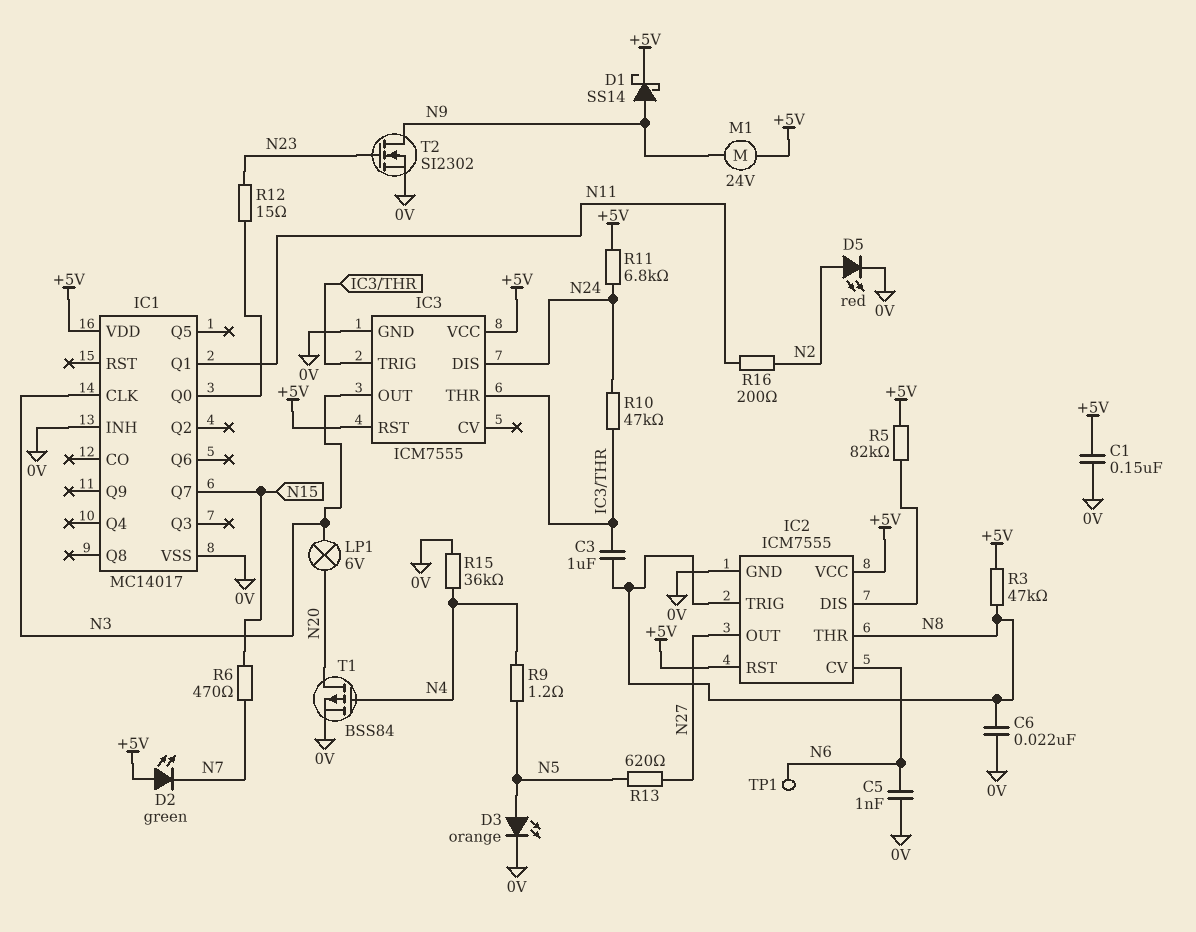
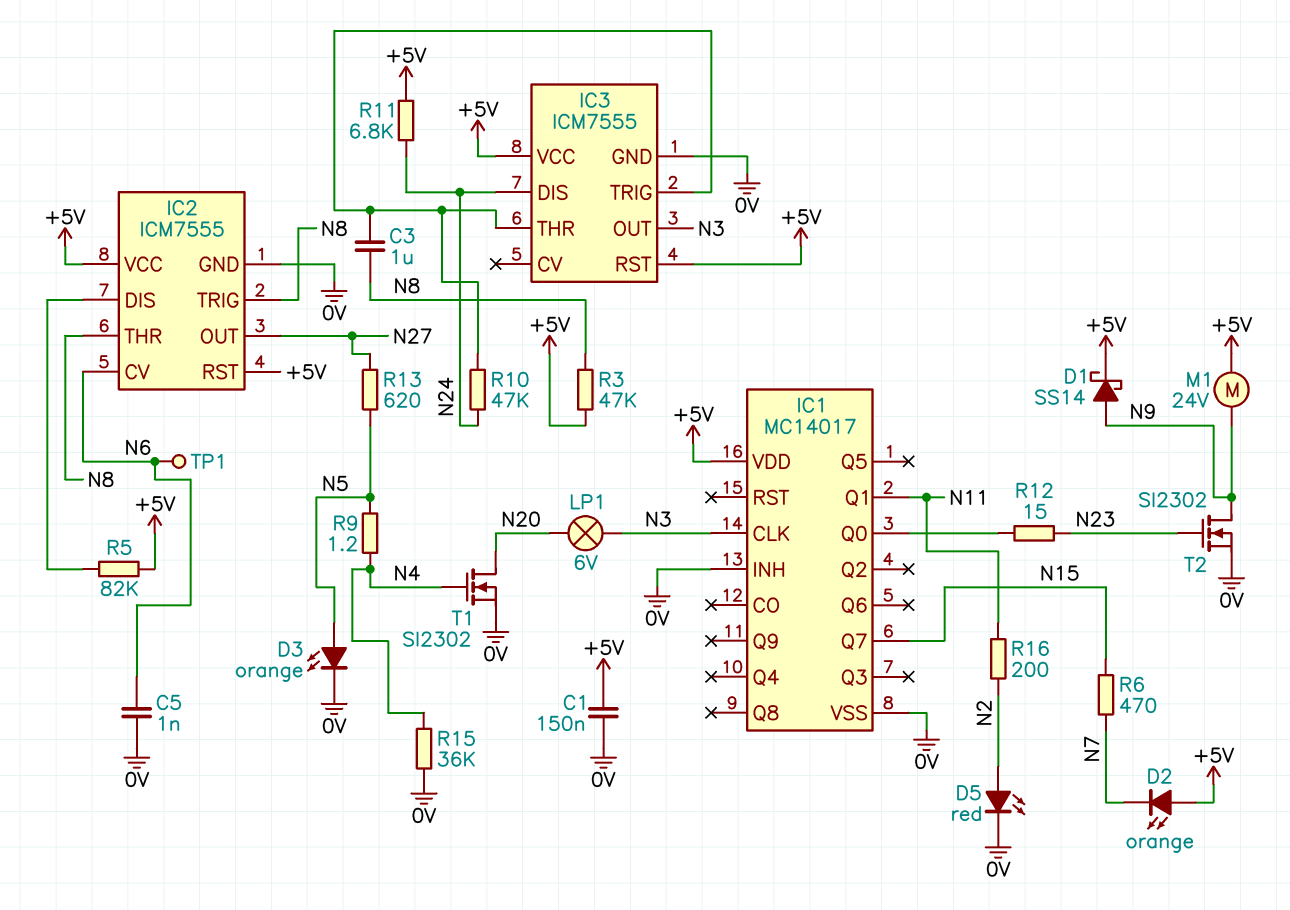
C6: 22nF (0V, N8) -> none
D2: LED green (A +5V, K N7) -> LED orange (A +5V, K N7)
T1: PMOS BSS84 (G N4, D N20, S 0V) -> NMOS SI2302 (G N4, D N20, S 0V)

